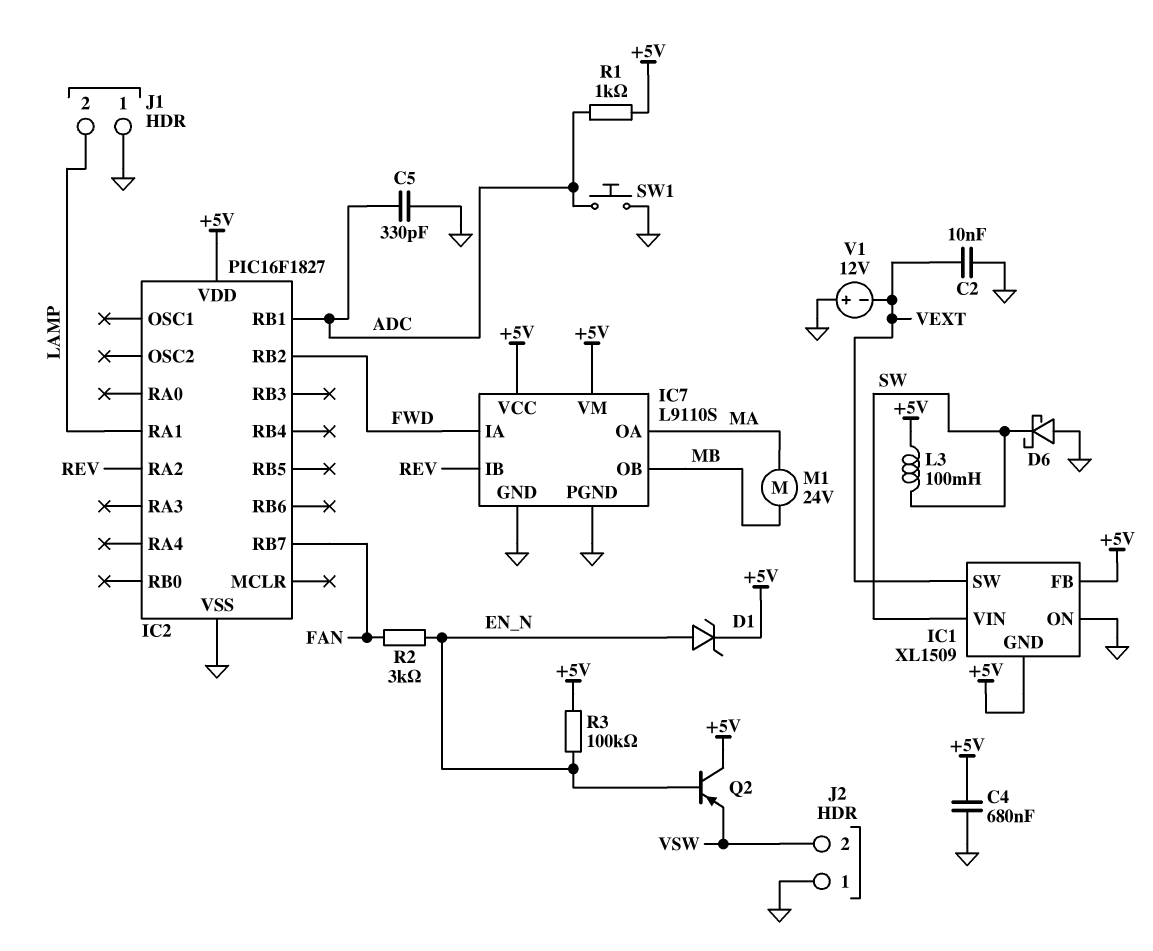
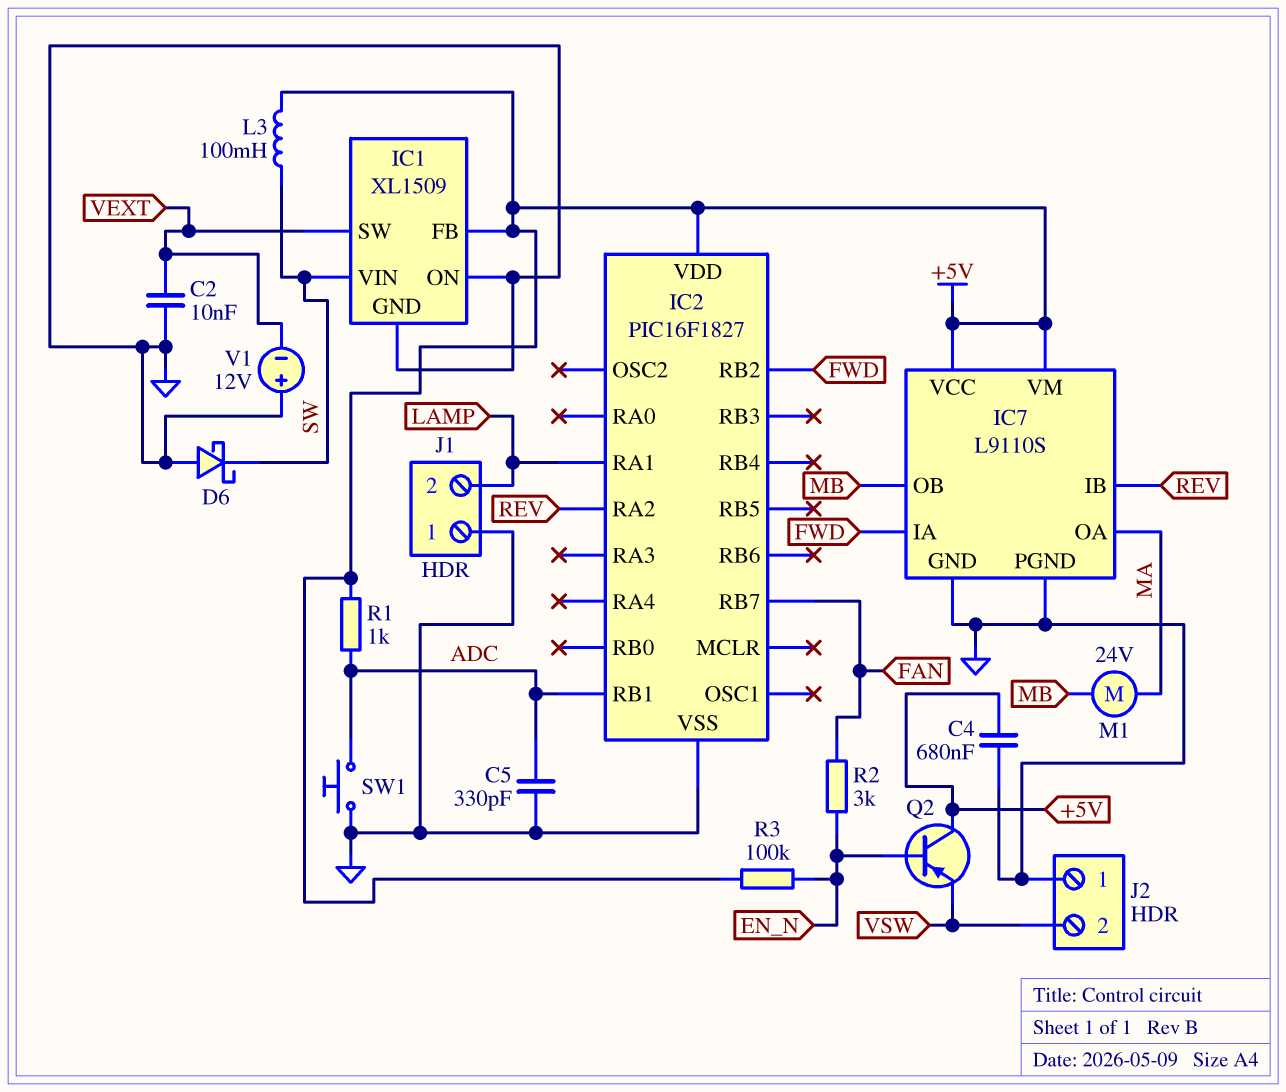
D1: zener (A EN_N, K +5V) -> none
IC1 pin GND: +5V -> GND

